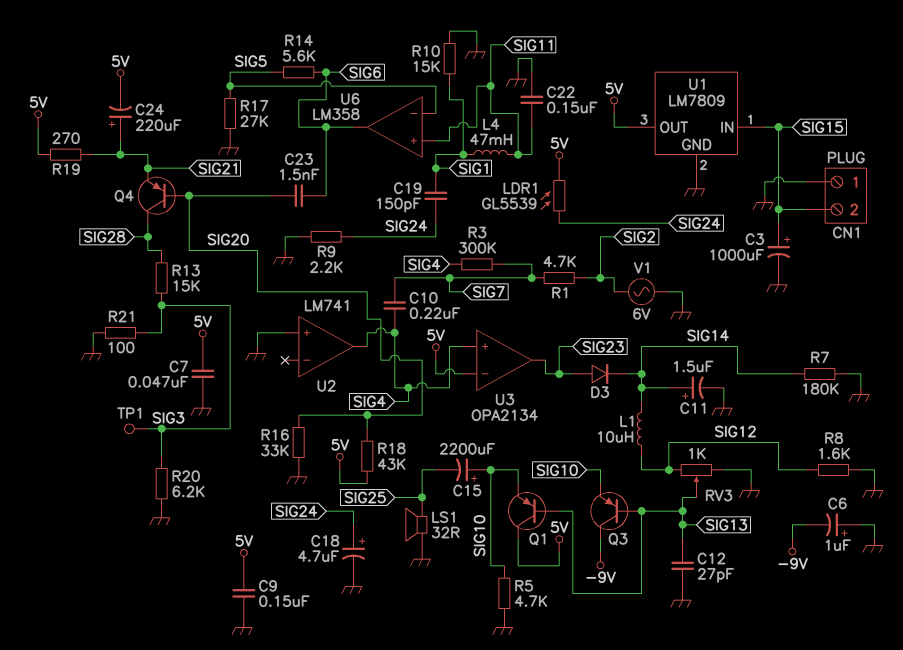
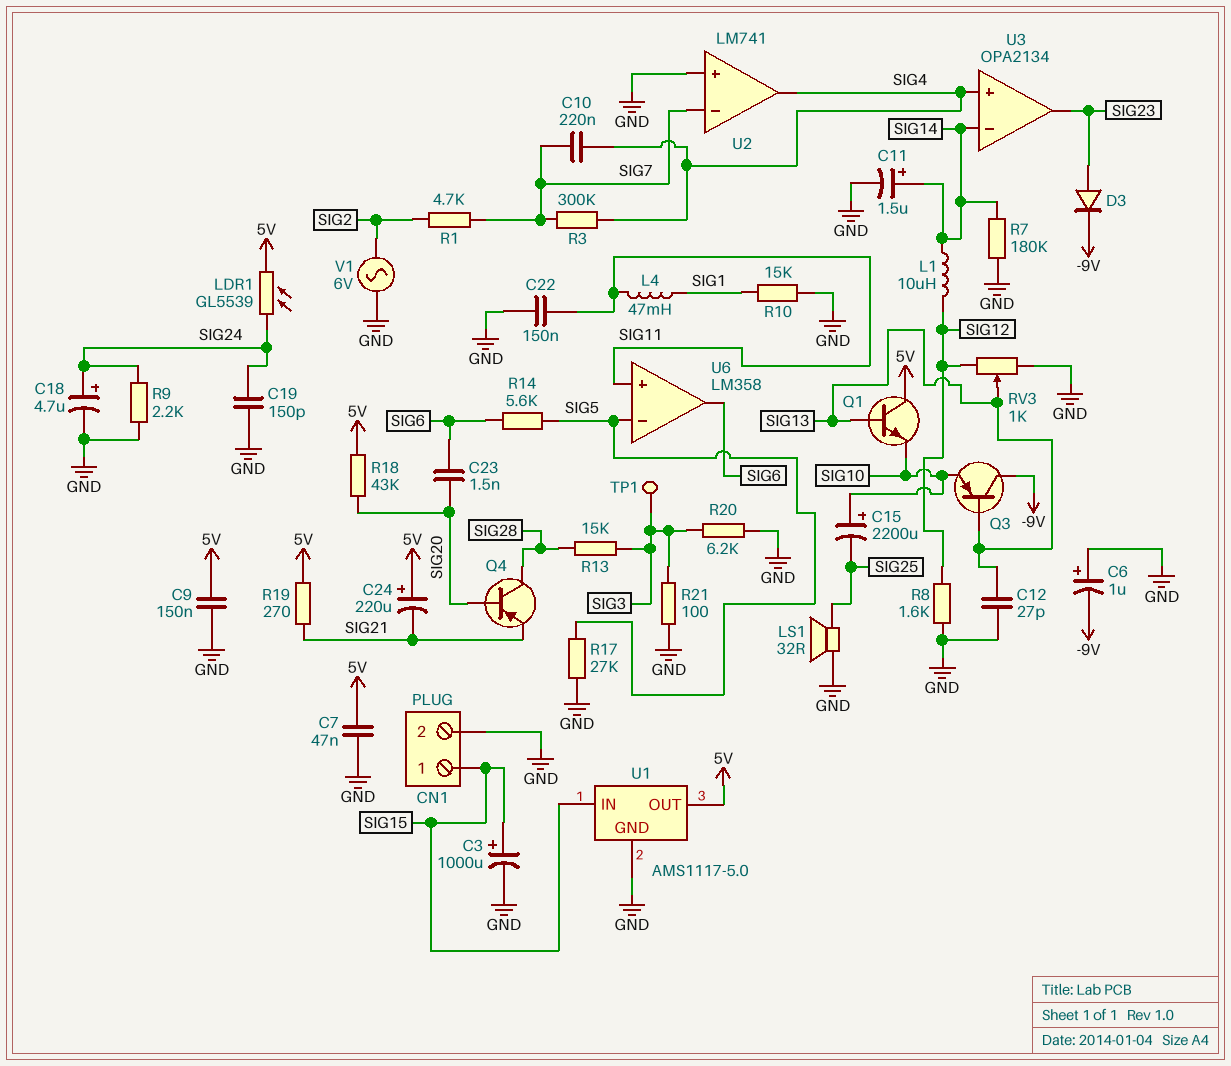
C19: 150pF (SIG1, SIG24) -> 150pF (GND, SIG24)
C24: 220uF (plus SIG21, minus 5V) -> 220uF (plus 5V, minus SIG21)
CN1 pin 1: GND -> SIG15
CN1 pin 2: SIG15 -> GND
D3: diode (A SIG23, K SIG14) -> diode (A SIG23, K -9V)
Q1: PNP (B SIG13, C 5V, E SIG10) -> NPN (B SIG13, C 5V, E SIG10)
R5: 4.7k (GND, SIG10) -> none
R16: 33k (GND, SIG20) -> none
U1: LM7809 -> AMS1117-5.0
U2 pin in-: none -> SIG7
U3 pin in-: 5V -> SIG14

